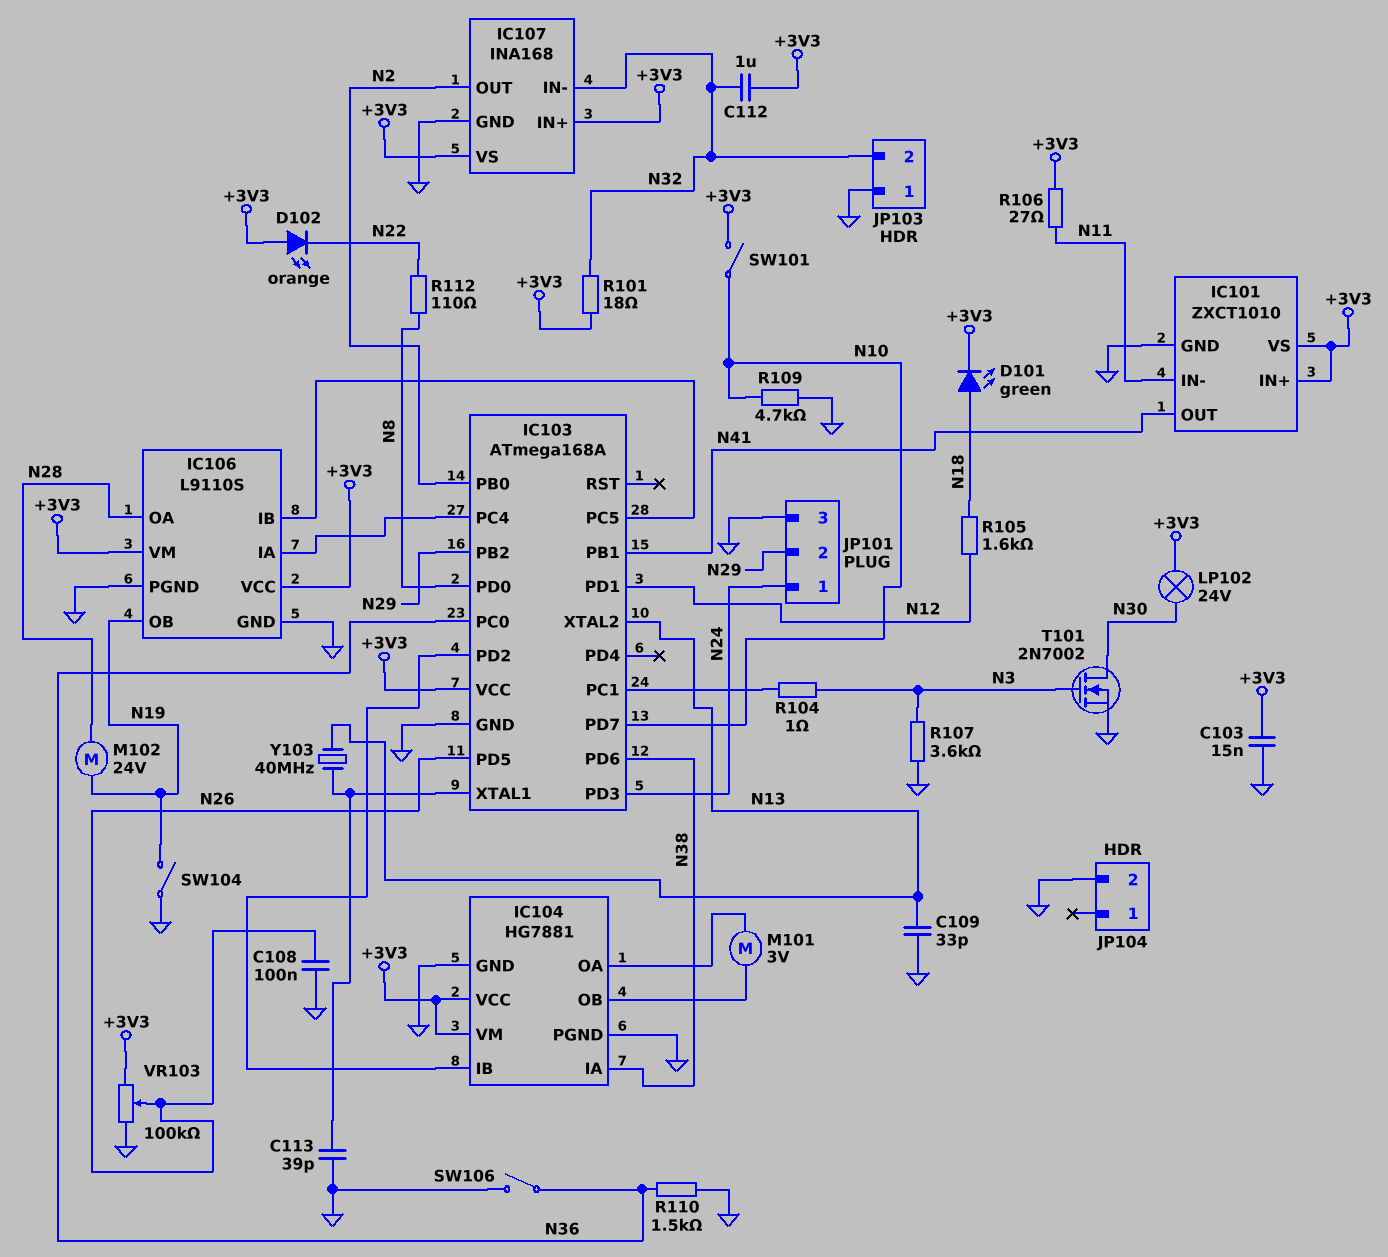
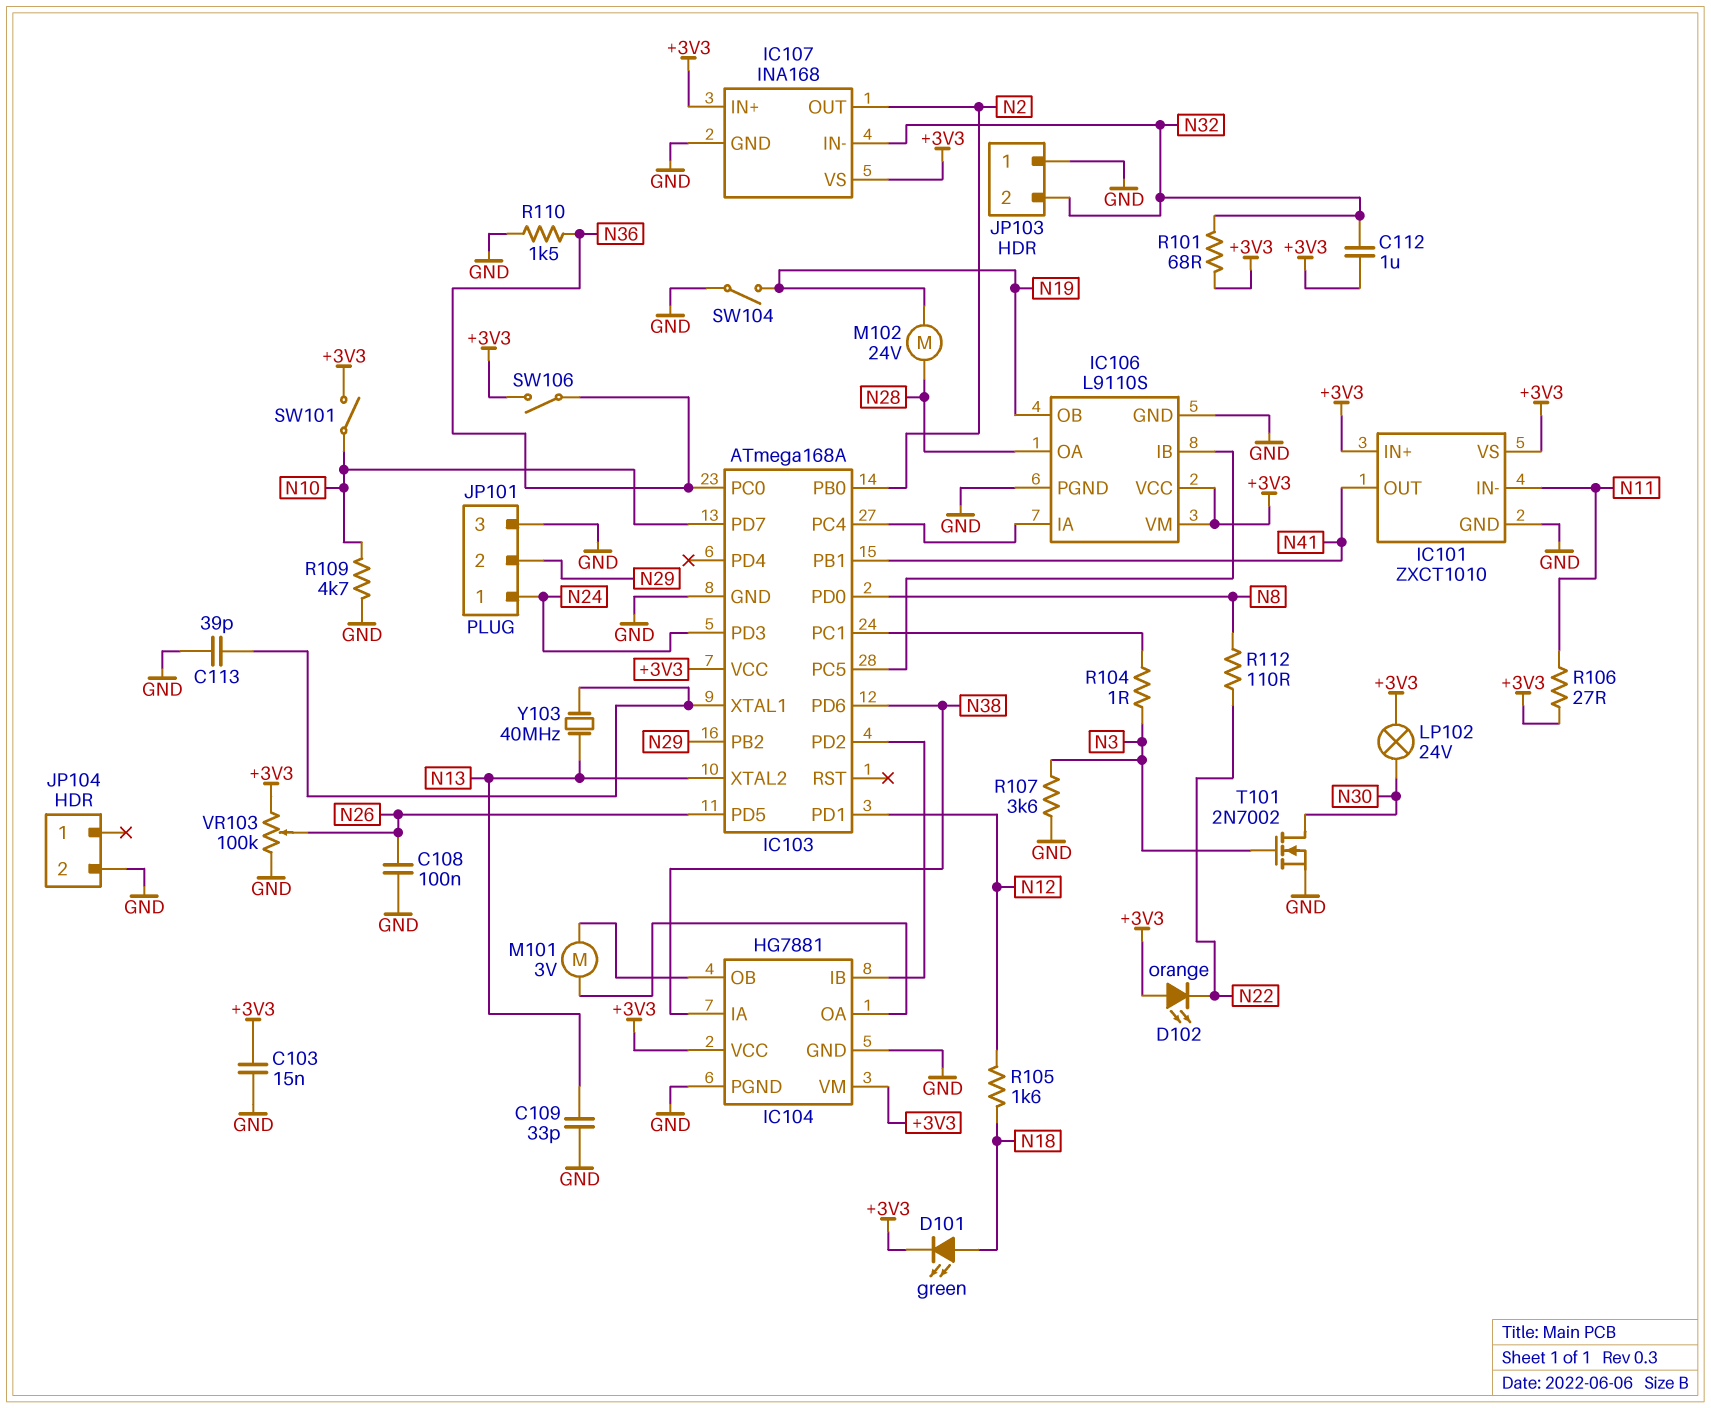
R101: 18 (+3V3, N32) -> 68 (+3V3, N32)
SW106: switch (GND, N36) -> switch (+3V3, N36)

